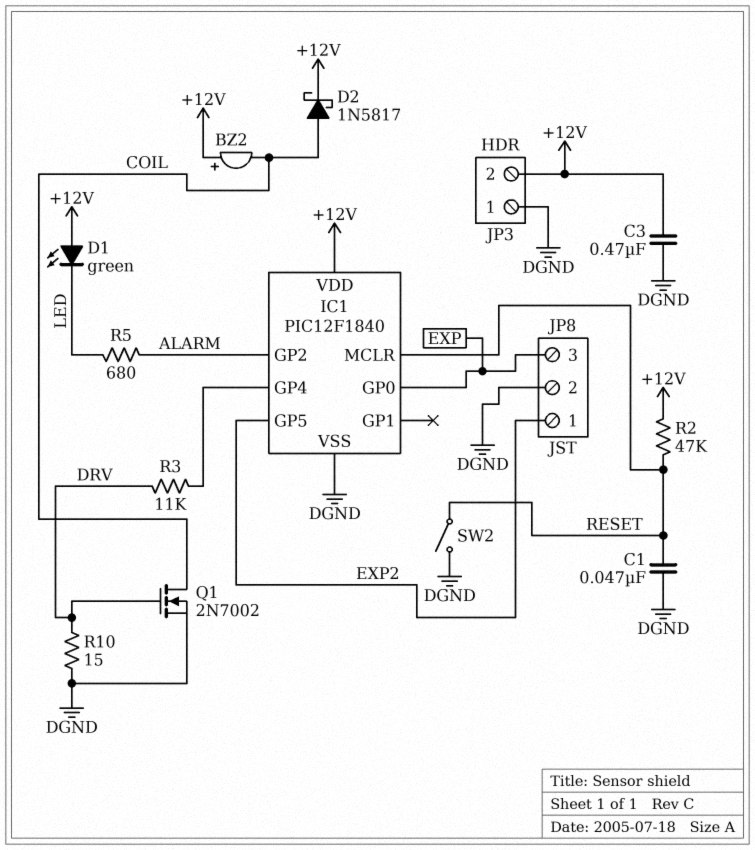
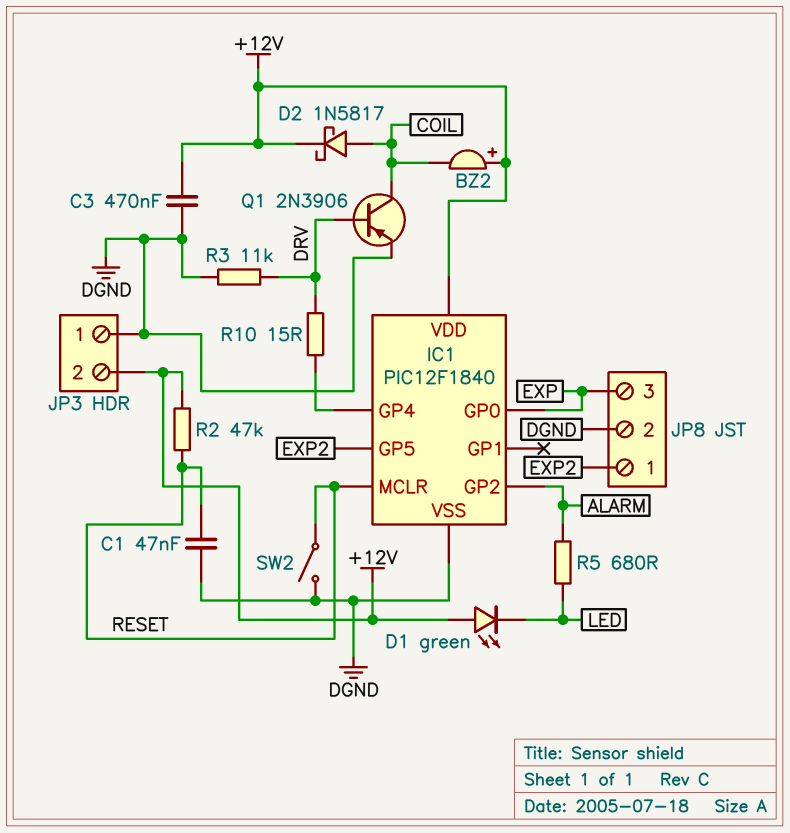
Q1: NMOS 2N7002 (G DRV, D COIL, S DGND) -> PNP 2N3906 (B DRV, C COIL, E DGND)
R3: 11k (DRV, IC1/GP4) -> 11k (DGND, DRV)
R10: 15 (DGND, DRV) -> 15 (DRV, IC1/GP4)

